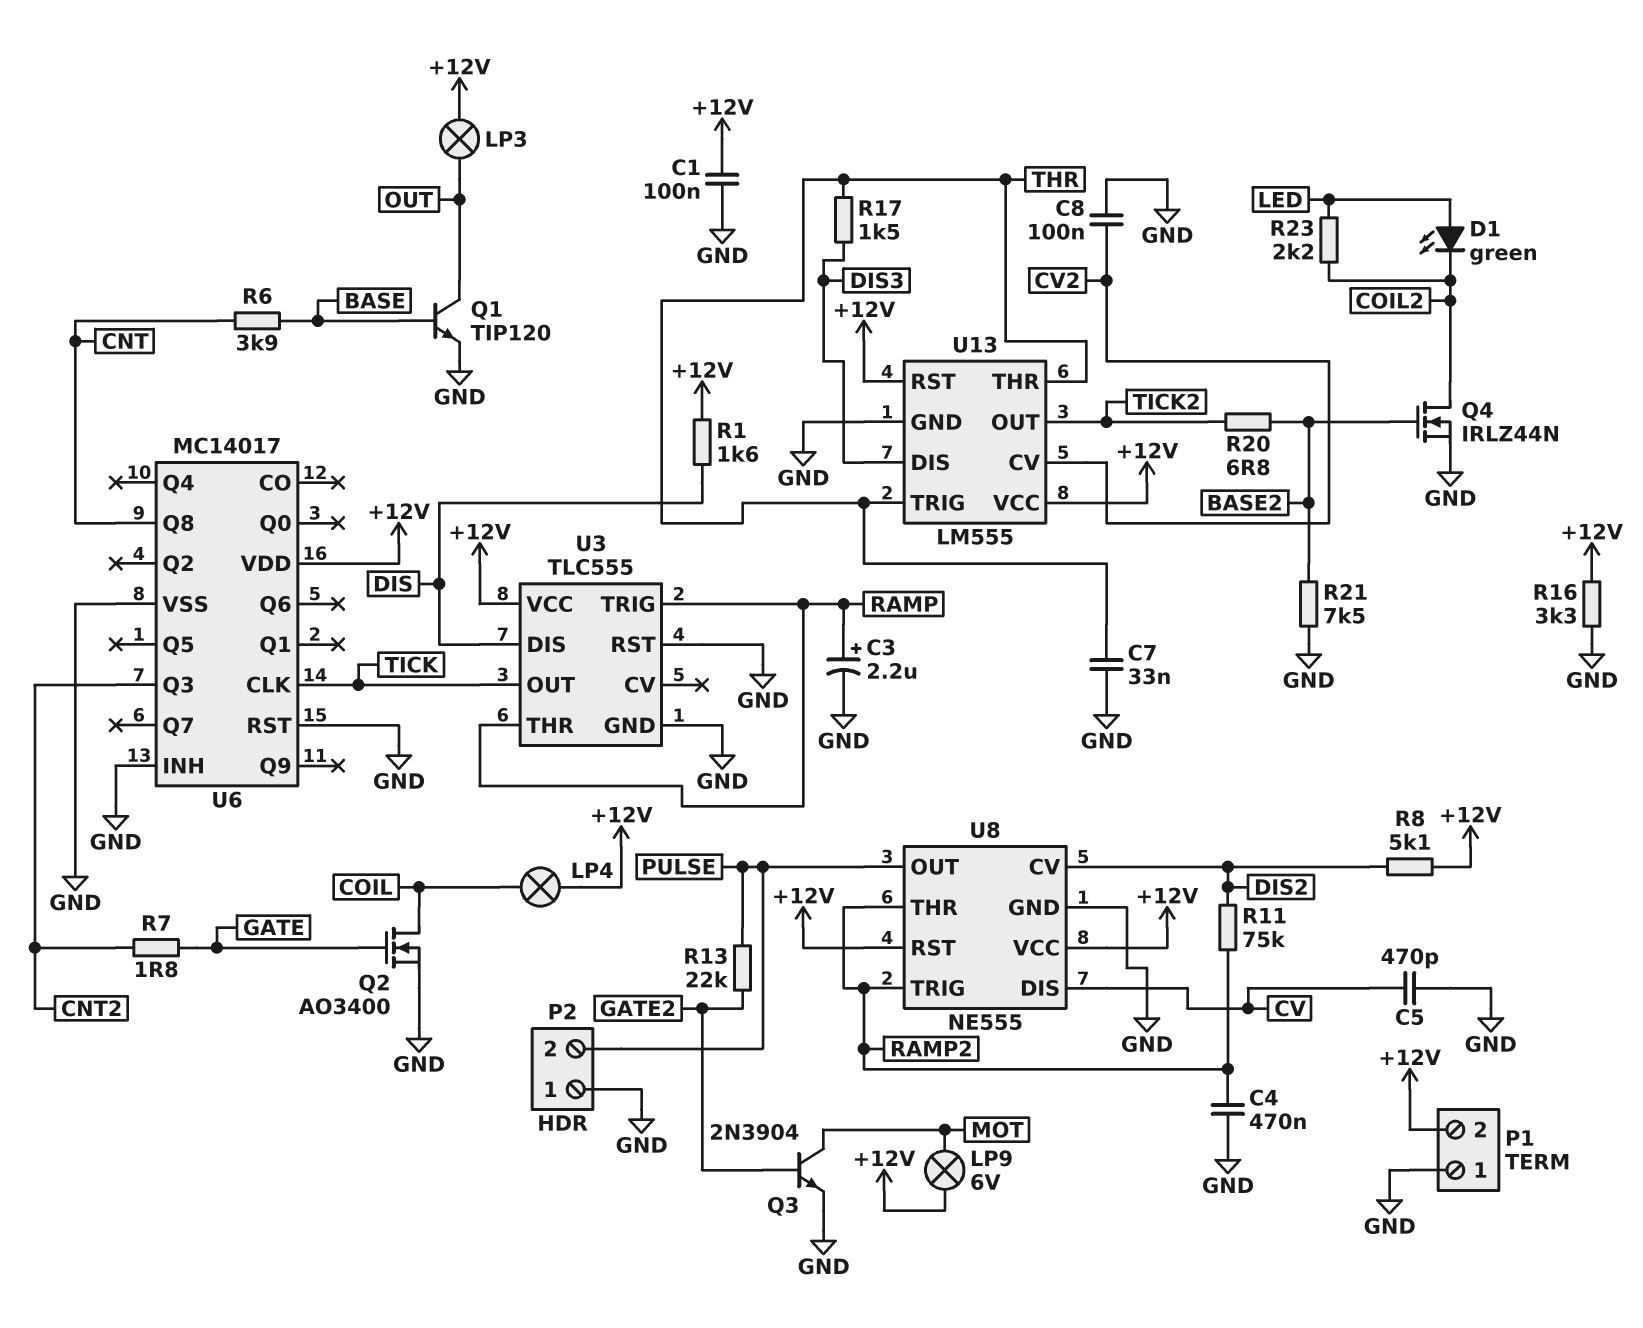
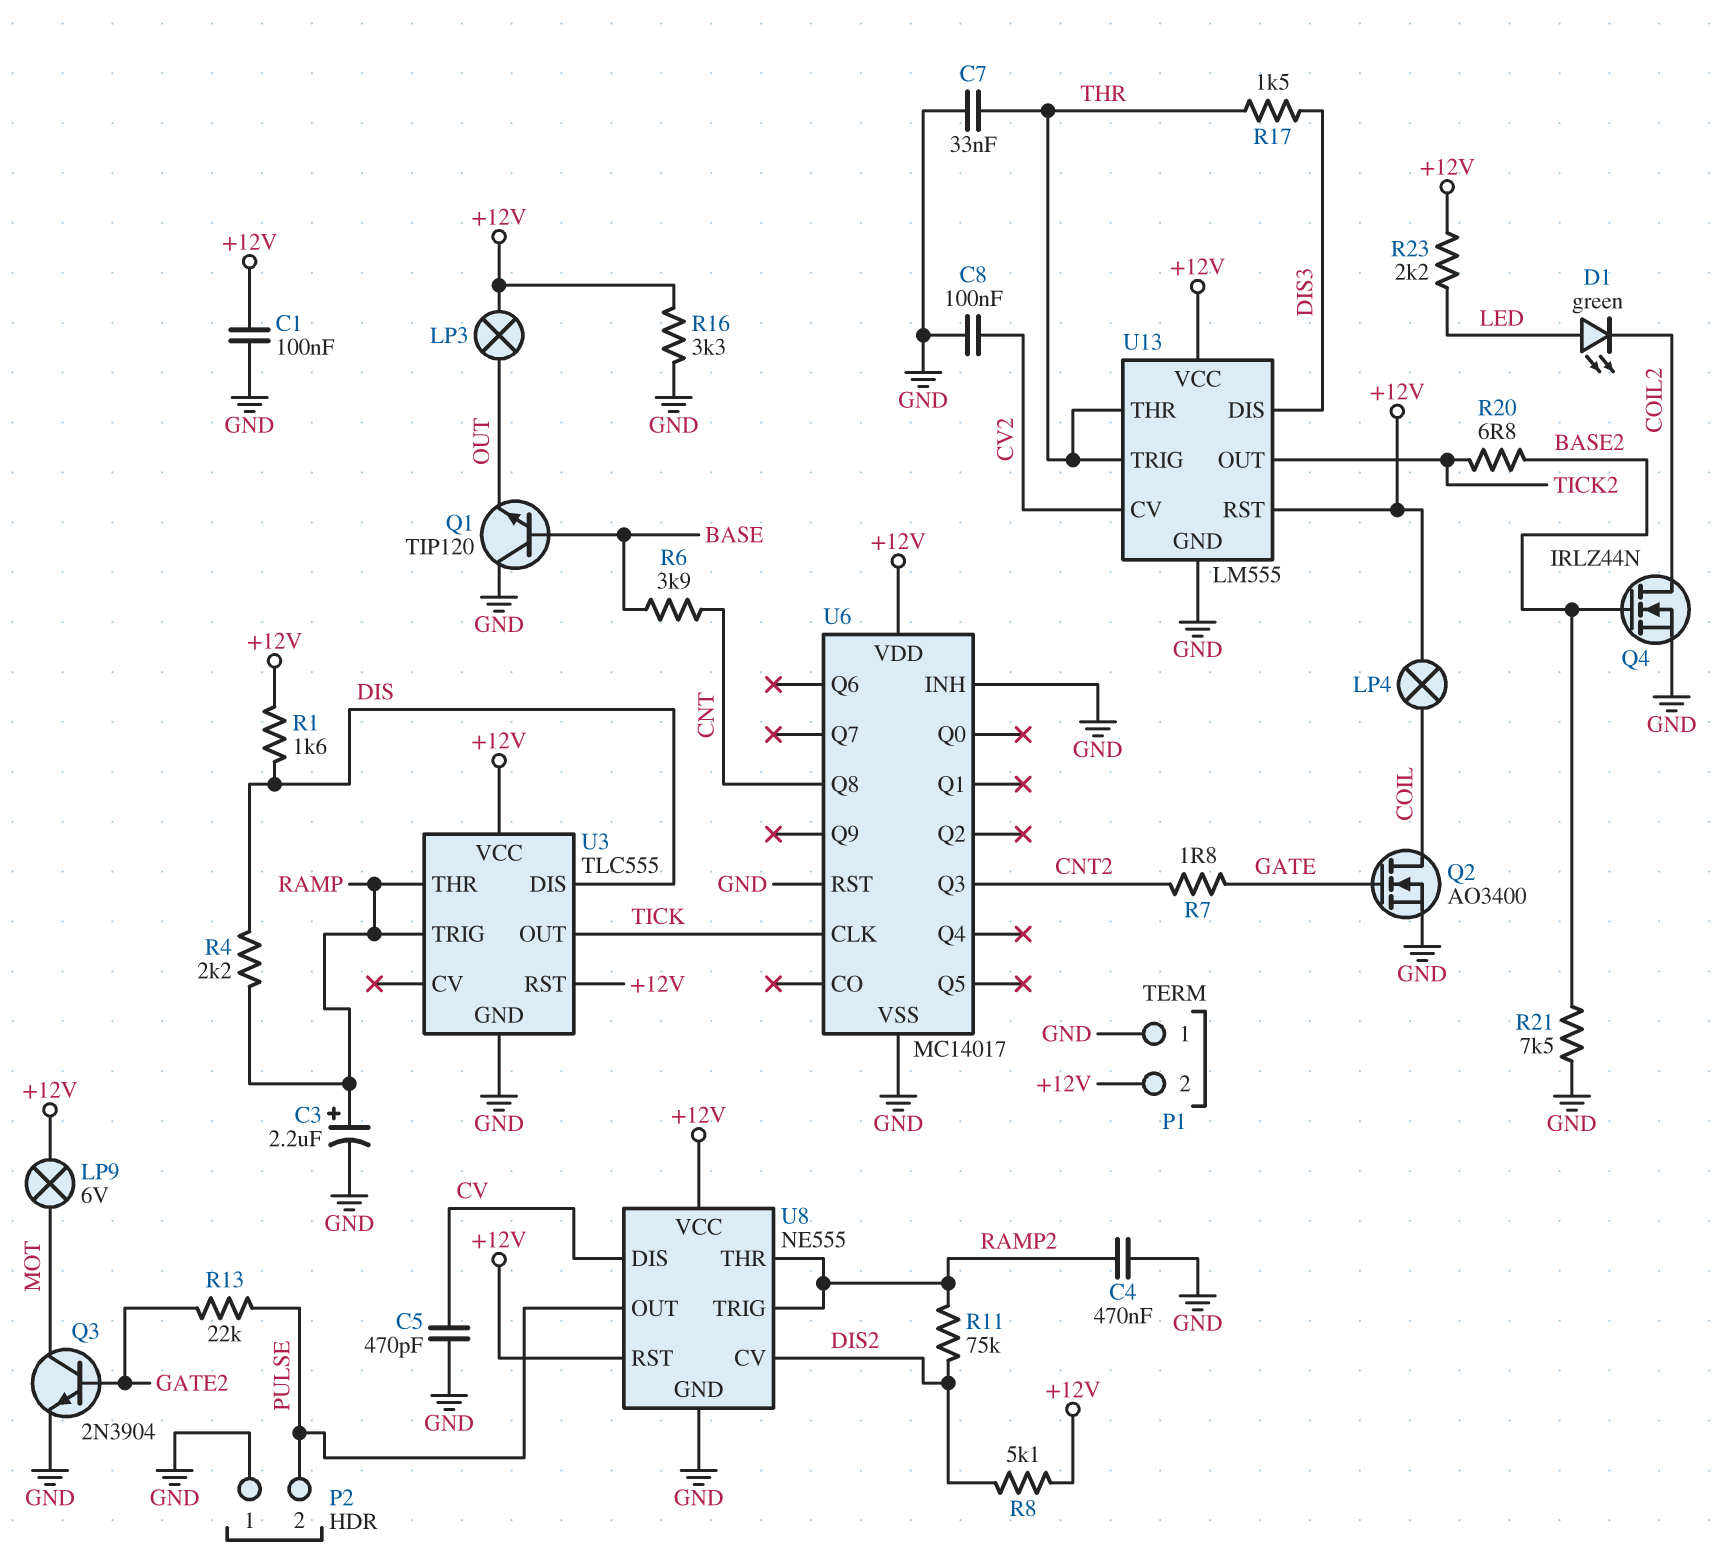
Q1: NPN TIP120 (B BASE, C OUT, E GND) -> NPN TIP120 (B BASE, C GND, E OUT)
R4: none -> 2.2k (DIS, RAMP)
R23: 2.2k (COIL2, LED) -> 2.2k (+12V, LED)
U3 pin RST: GND -> +12V

